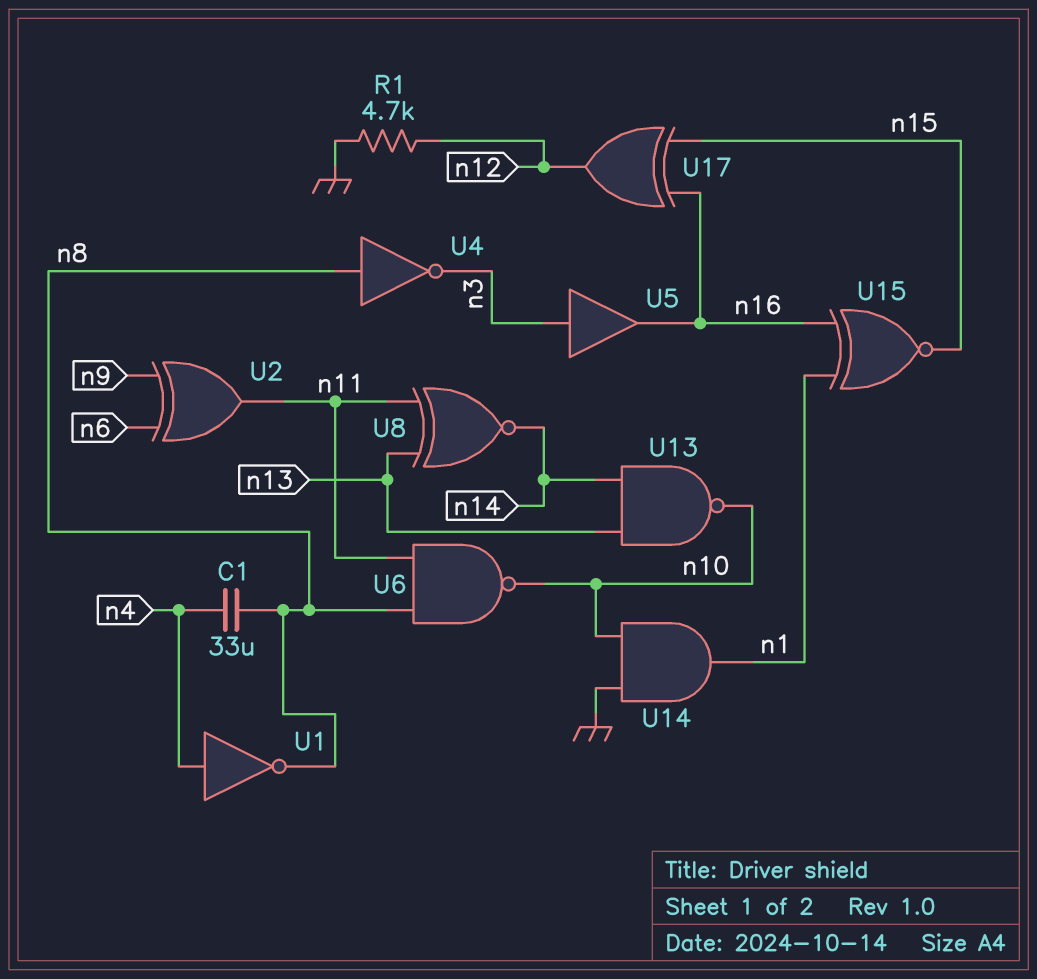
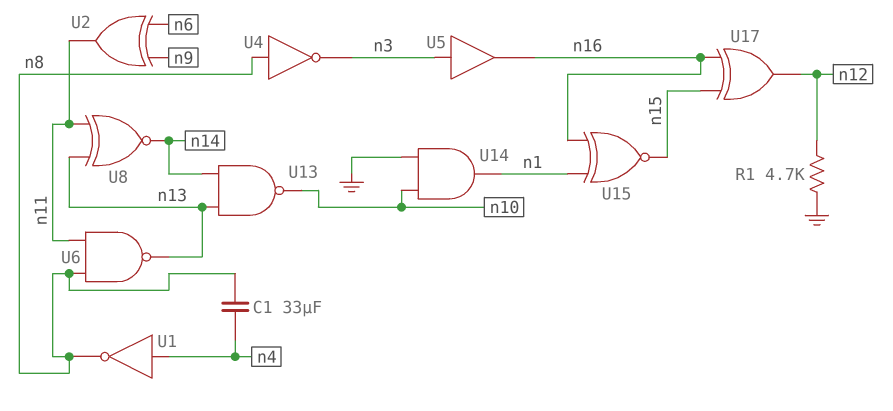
U6: NAND (in n8, in n11, out n10) -> NAND (in n8, in n11, out n13)

